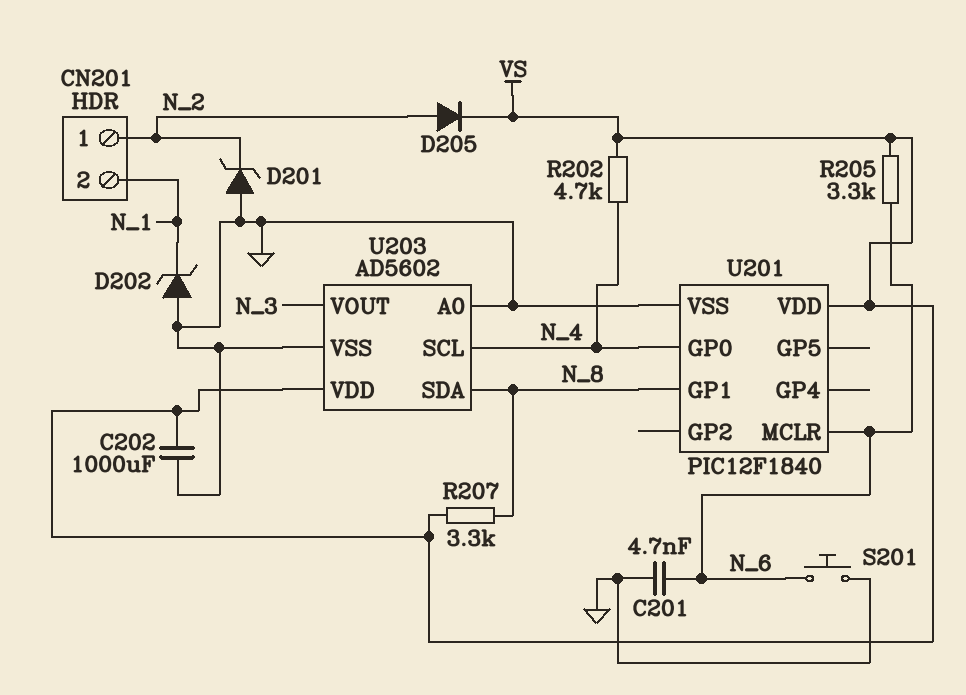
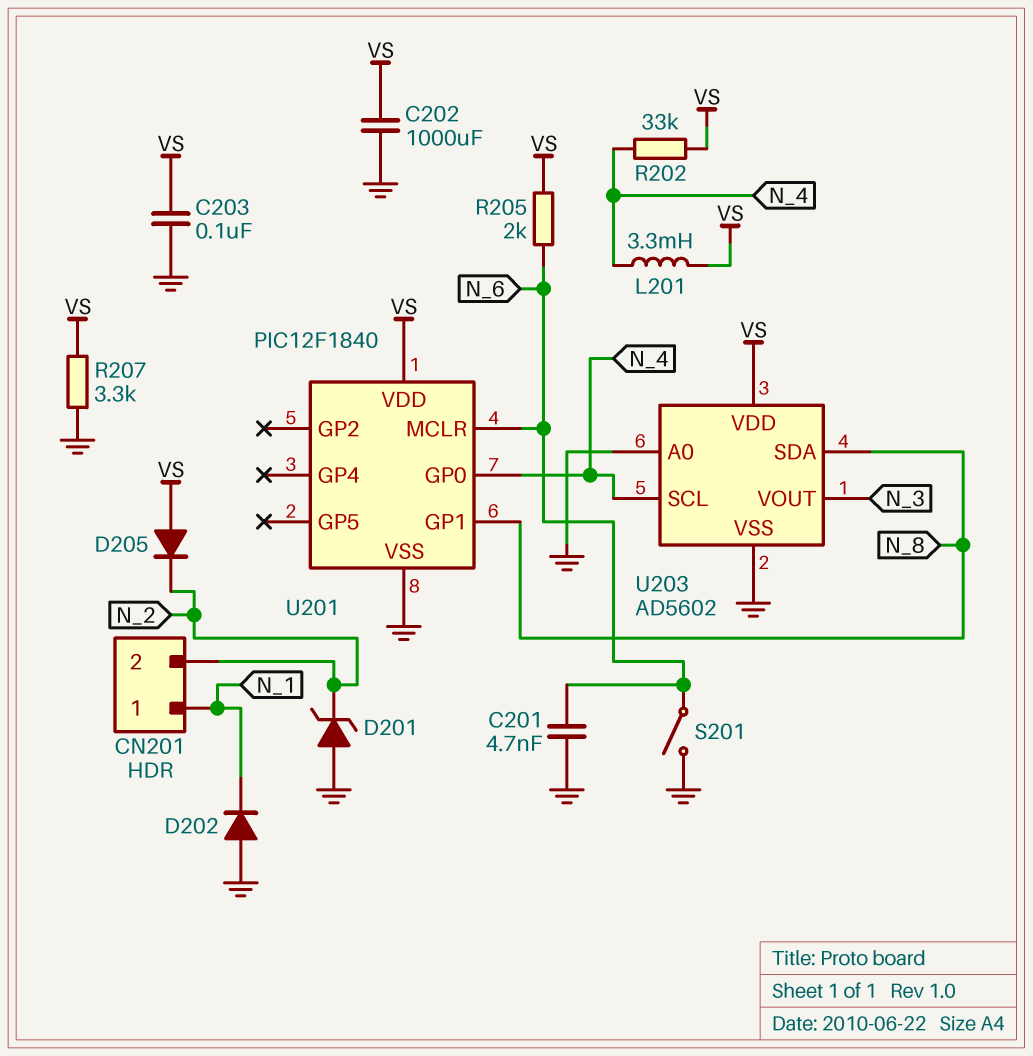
C203: none -> 100nF (GND, VS)
CN201 pin 1: N_2 -> N_1
CN201 pin 2: N_1 -> N_2
D202: zener (A GND, K N_1) -> diode (A GND, K N_1)
D205: diode (A N_2, K VS) -> diode (A VS, K N_2)
L201: none -> 3.3mH (N_4, VS)
R202: 4.7k (N_4, VS) -> 33k (N_4, VS)
R205: 3.3k (N_6, VS) -> 2k (N_6, VS)
R207: 3.3k (N_8, VS) -> 3.3k (GND, VS)
S201: button (GND, N_6) -> switch (GND, N_6)

